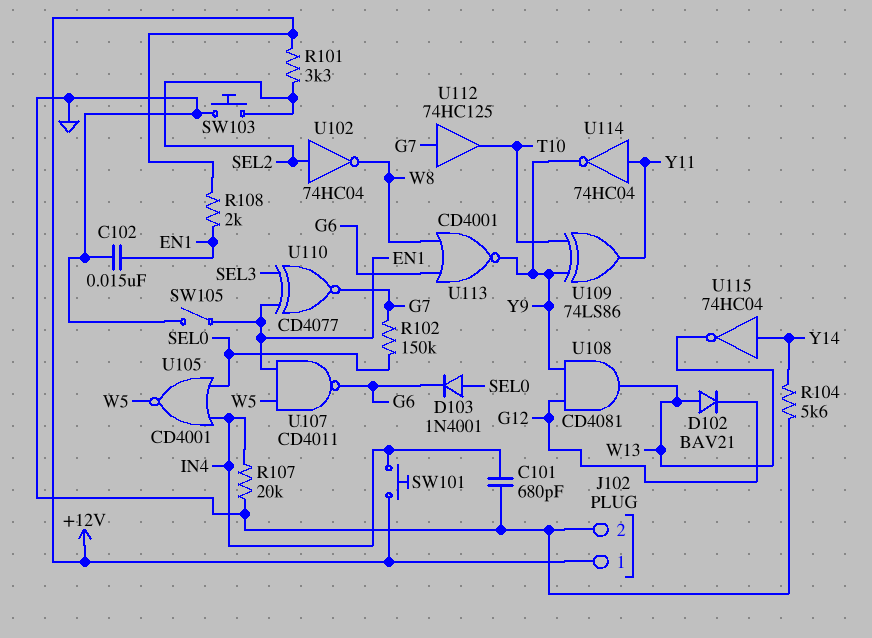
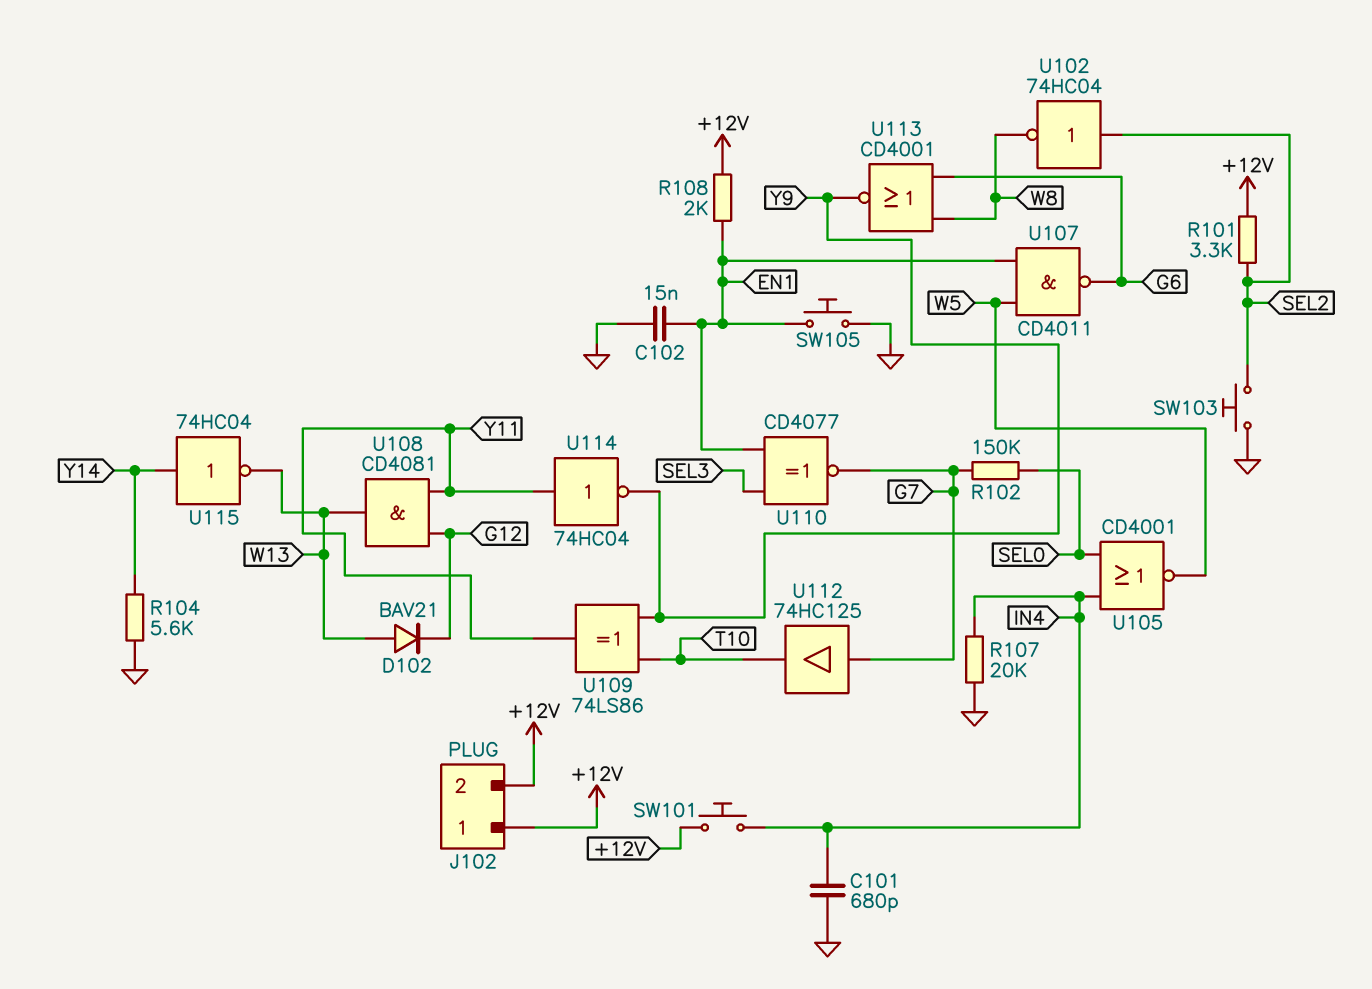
D103: diode 1N4001 (A SEL0, K G6) -> none
J102 pin 2: GND -> +12V
SW105: switch (EN1, GND) -> button (EN1, GND)
U108: AND CD4081 (in G12, in Y9, out W13) -> AND CD4081 (in G12, in Y11, out W13)

